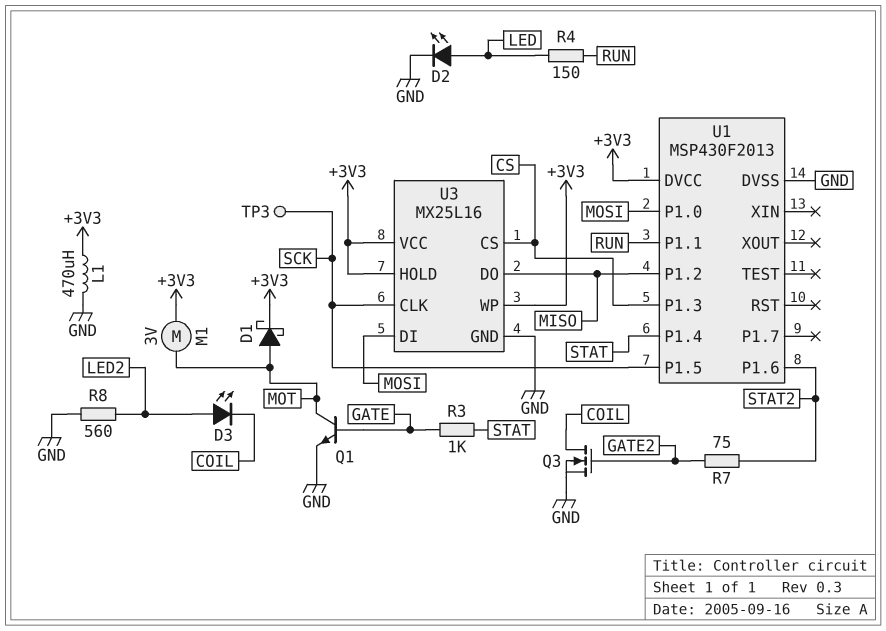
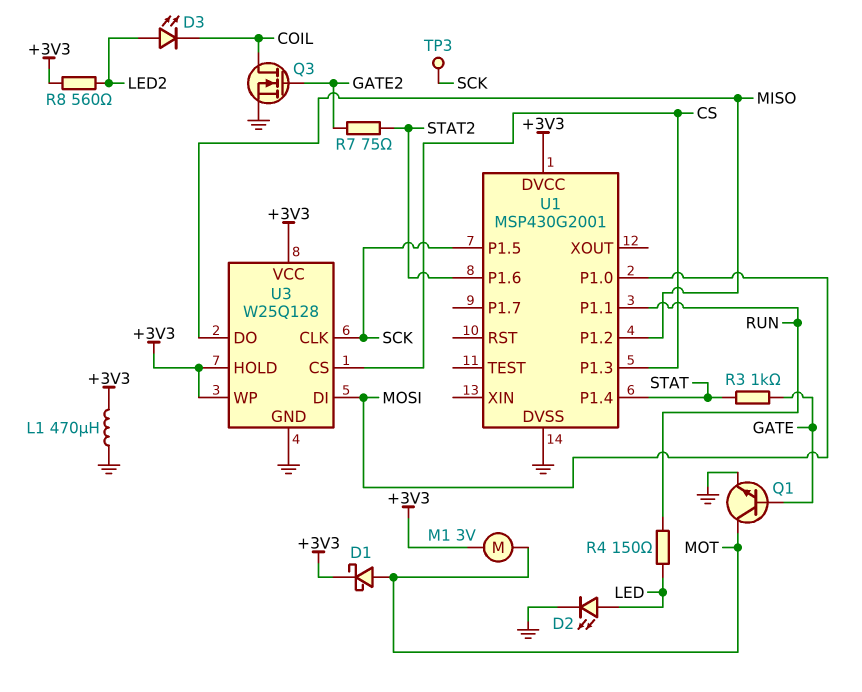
R8: 560 (GND, LED2) -> 560 (+3V3, LED2)
U1: MSP430F2013 -> MSP430G2001
U3: MX25L16 -> W25Q128

